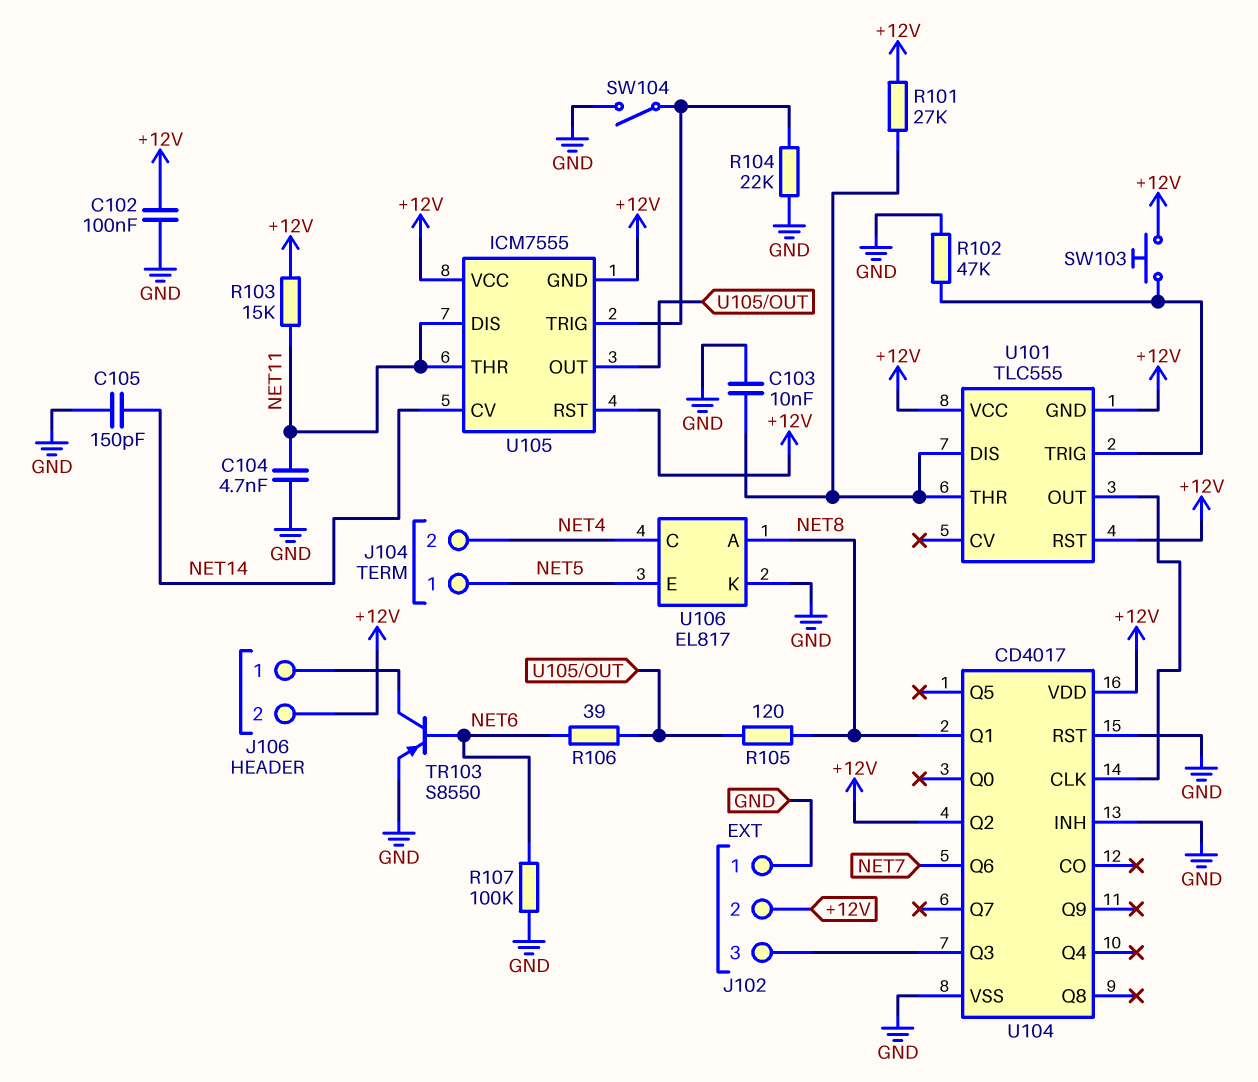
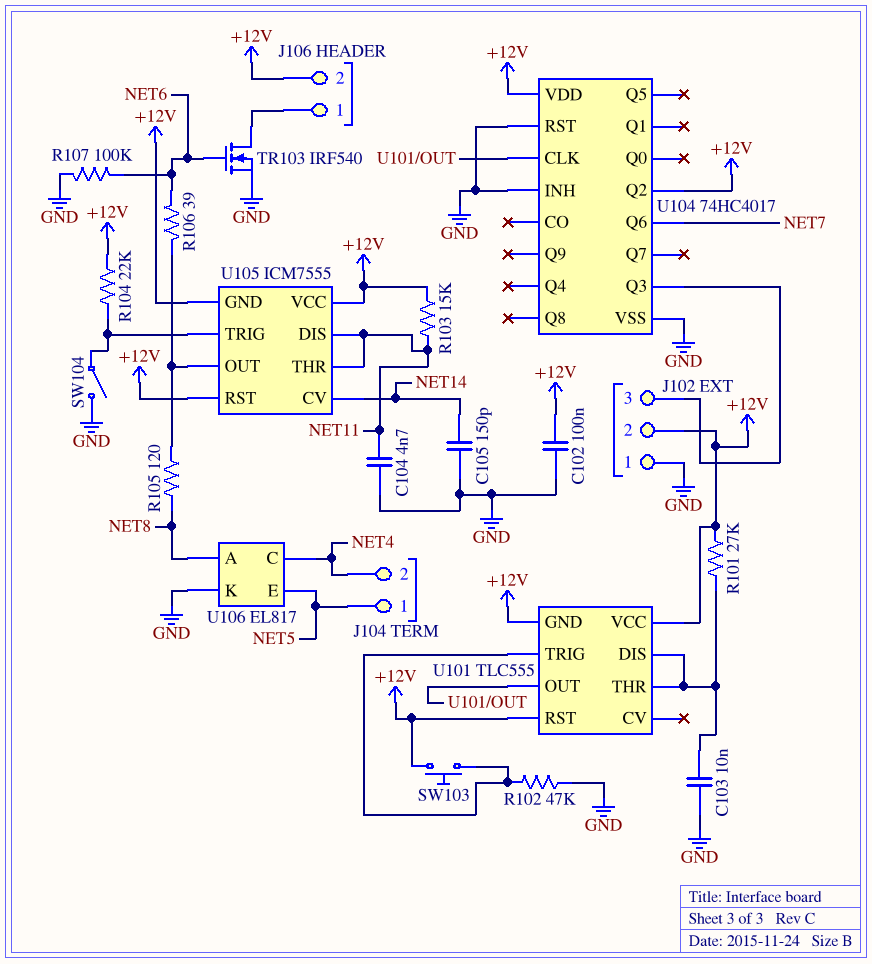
R104: 22k (GND, U105/TRIG) -> 22k (+12V, U105/TRIG)
TR103: PNP S8550 (B NET6, C J106/1, E GND) -> NMOS IRF540 (G NET6, D J106/1, S GND)
U104: CD4017 -> 74HC4017
U104 pin Q1: NET8 -> none

